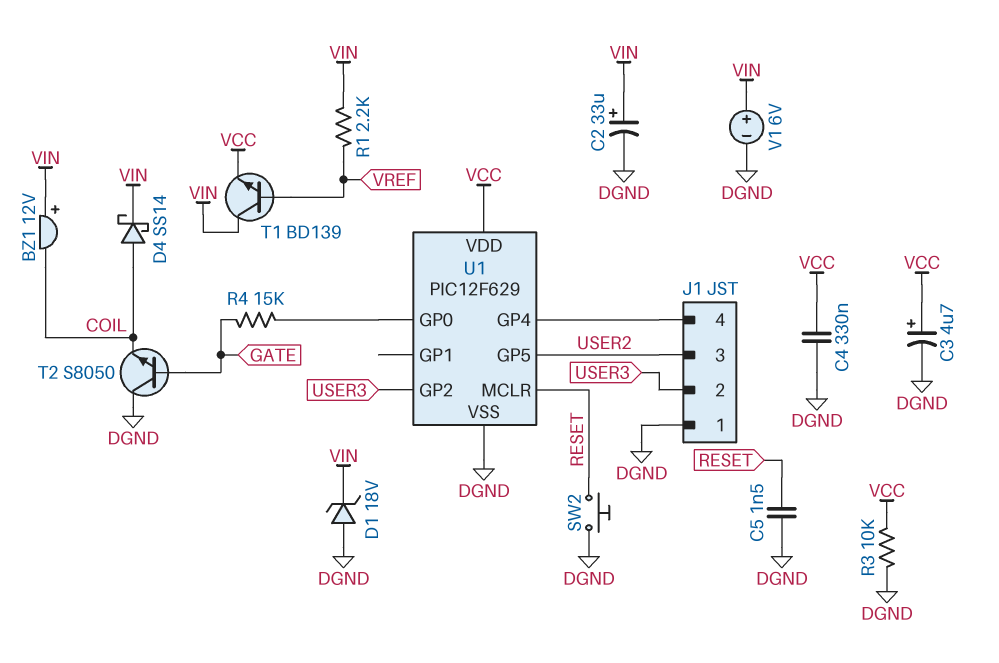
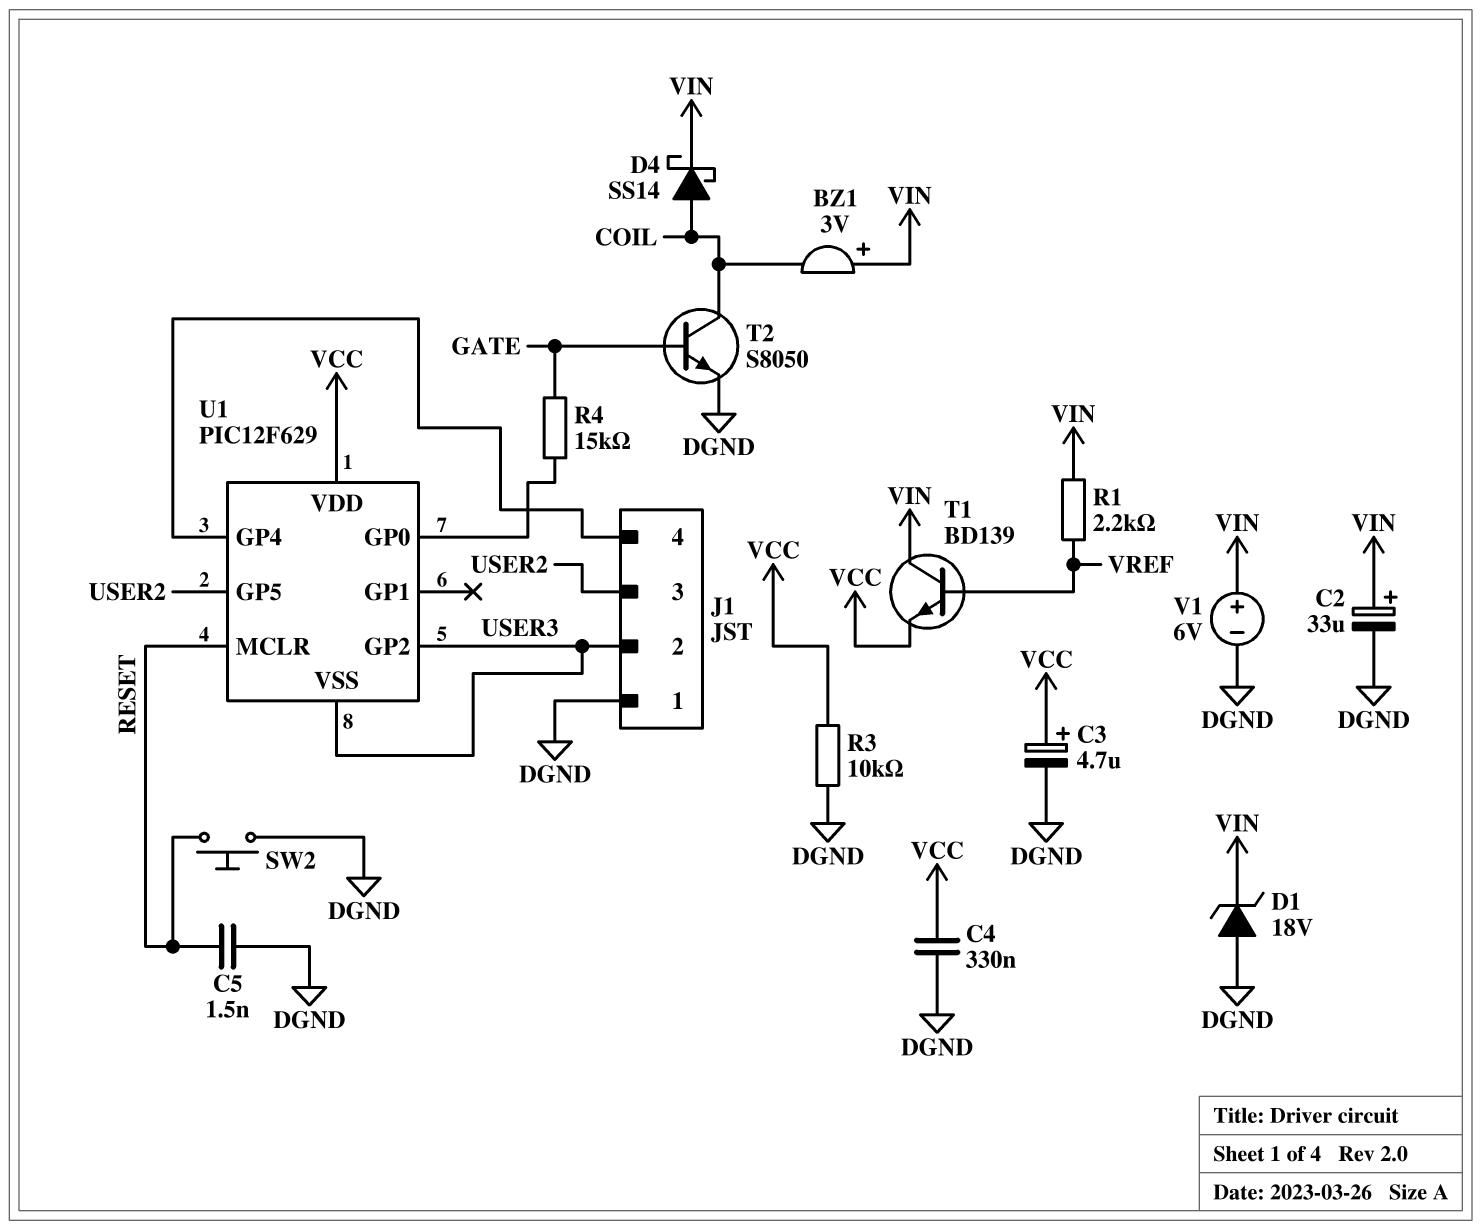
BZ1: buzzer 12V (plus VIN, minus COIL) -> buzzer 3V (plus VIN, minus COIL)
T2: NPN S8050 (B GATE, C DGND, E COIL) -> NPN S8050 (B GATE, C COIL, E DGND)
U1 pin VSS: DGND -> USER3

